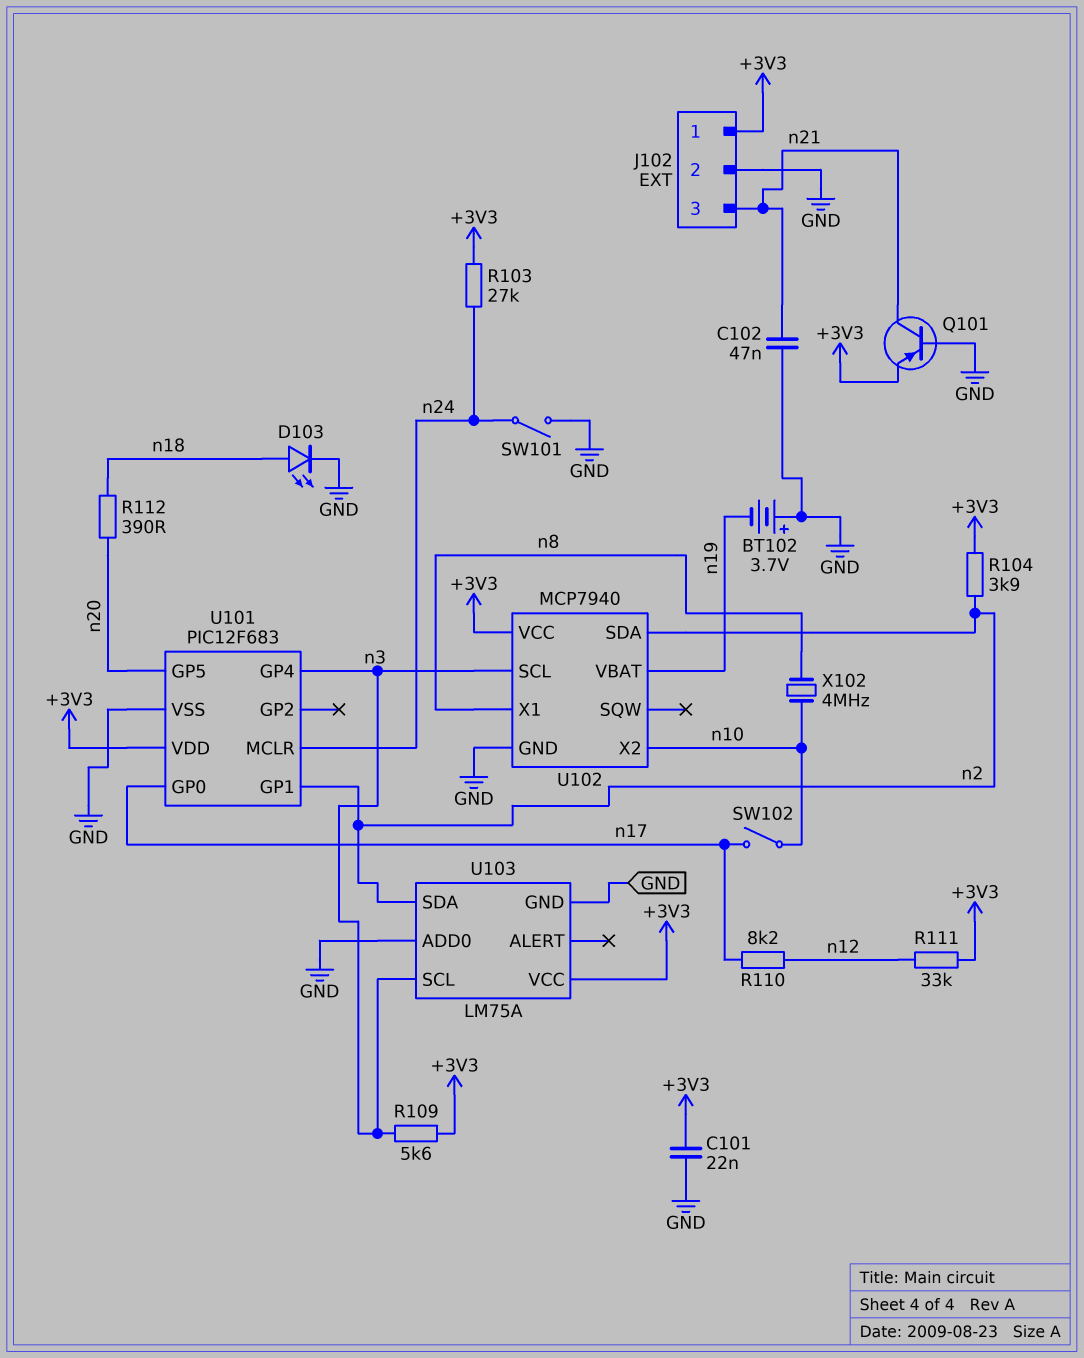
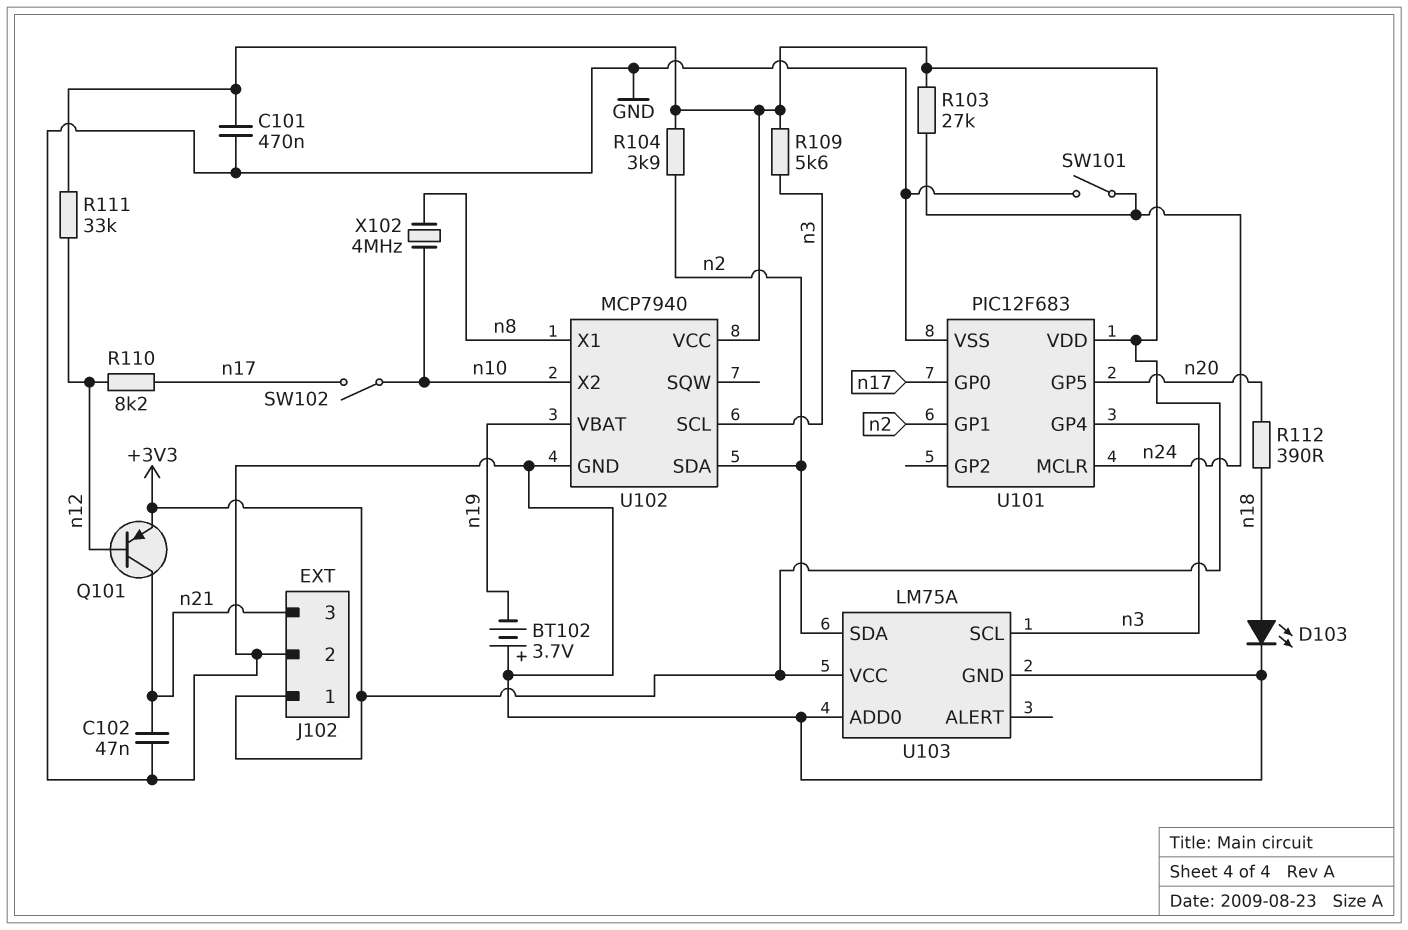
C101: 22nF (+3V3, GND) -> 470nF (+3V3, GND)
Q101: PNP (B GND, C n21, E +3V3) -> PNP (B n12, C n21, E +3V3)

